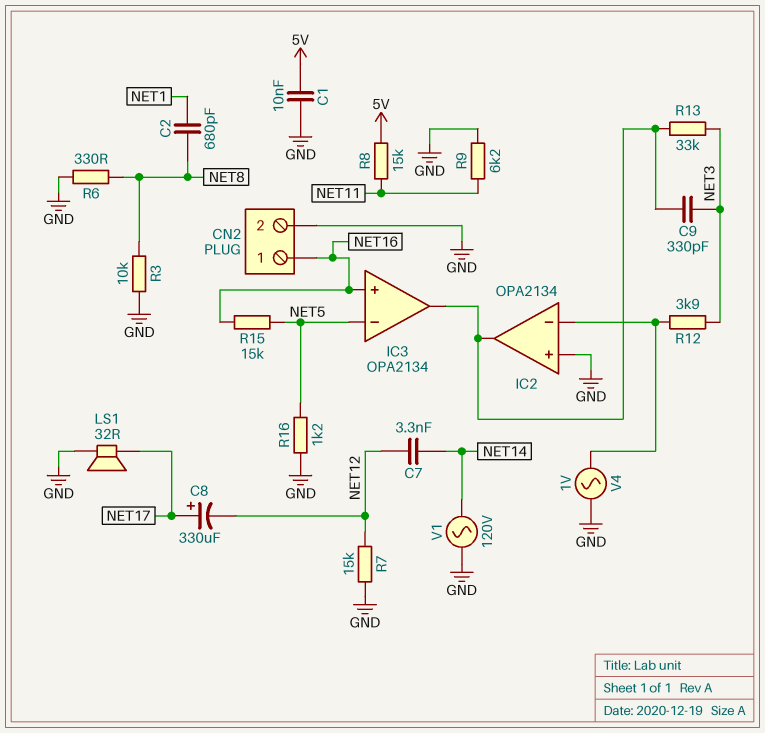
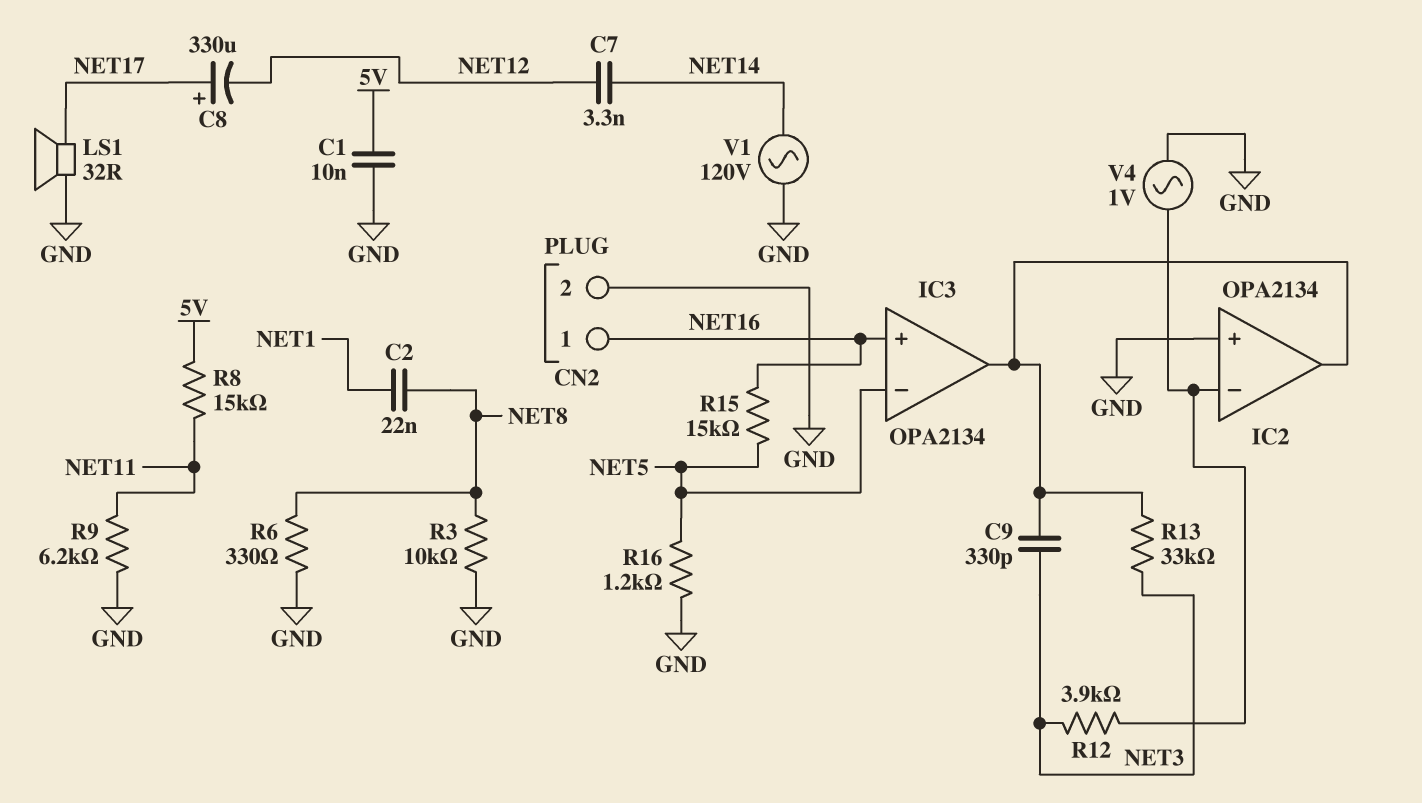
C2: 680pF (NET1, NET8) -> 22nF (NET1, NET8)
R7: 15k (GND, NET12) -> none

